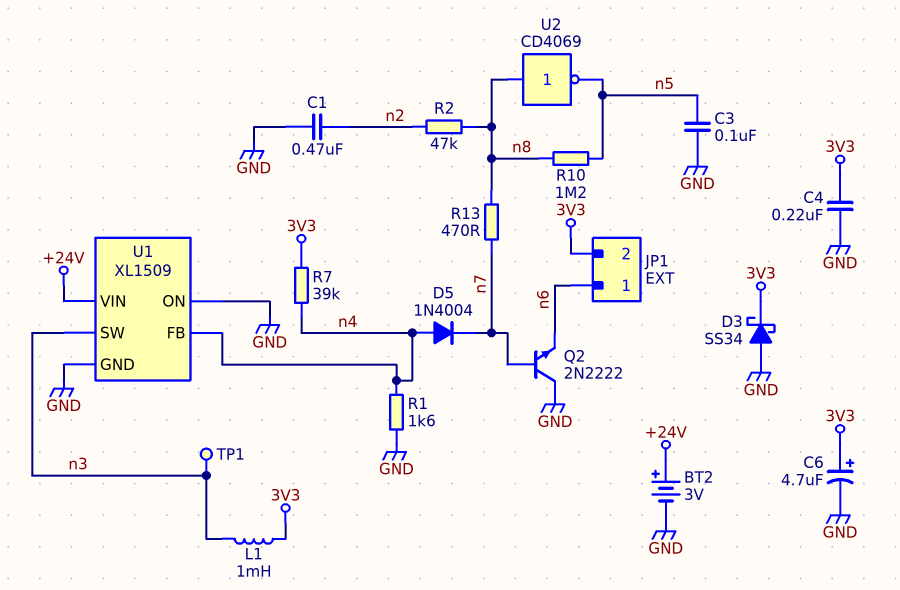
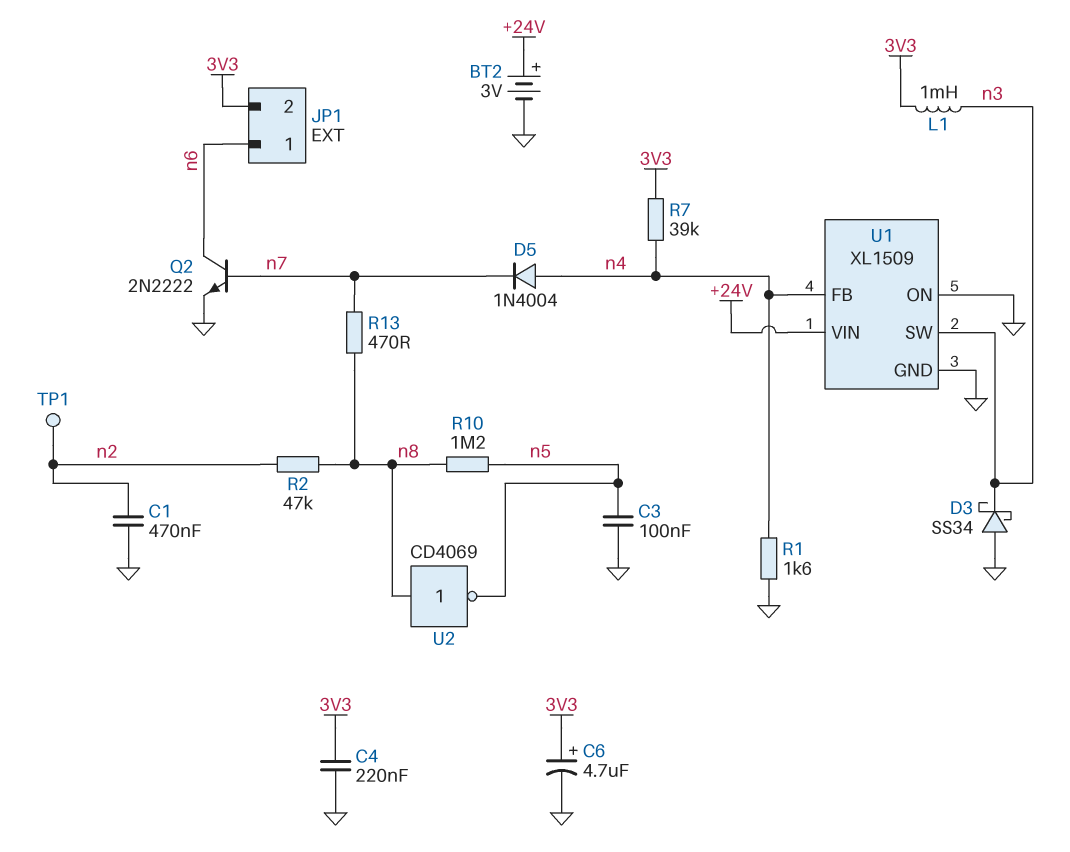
D3: schottky SS34 (A GND, K 3V3) -> schottky SS34 (A GND, K n3)
Q2: NPN 2N2222 (B n7, C GND, E n6) -> NPN 2N2222 (B n7, C n6, E GND)
TP1: test point (n3) -> test point (n2)

